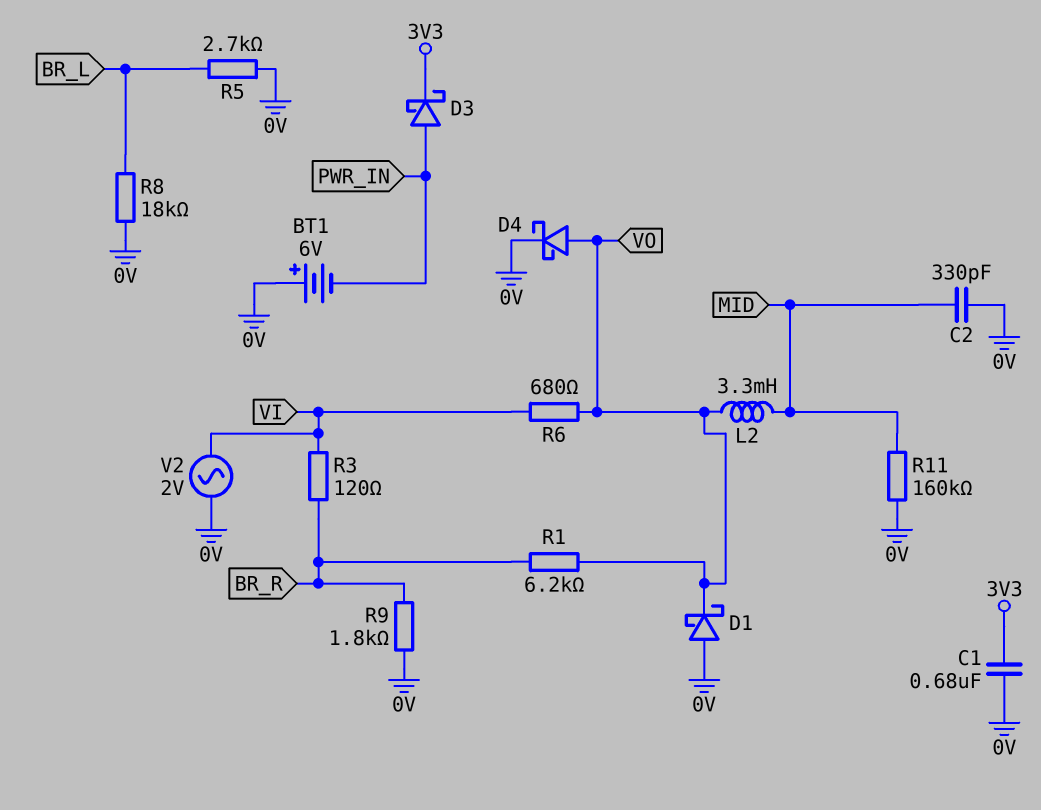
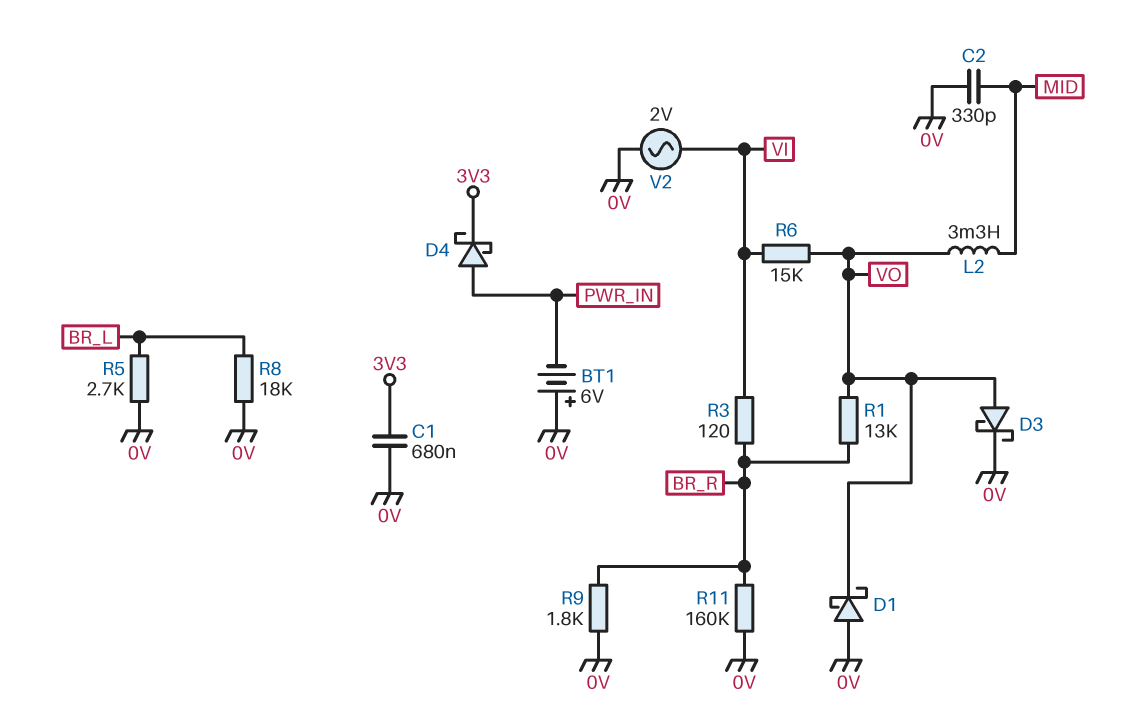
D3: schottky (A PWR_IN, K 3V3) -> schottky (A VO, K 0V)
D4: schottky (A VO, K 0V) -> schottky (A PWR_IN, K 3V3)
R1: 6.2k (BR_R, VO) -> 13k (BR_R, VO)
R6: 680 (VI, VO) -> 15k (VI, VO)
R11: 160k (0V, MID) -> 160k (0V, BR_R)

